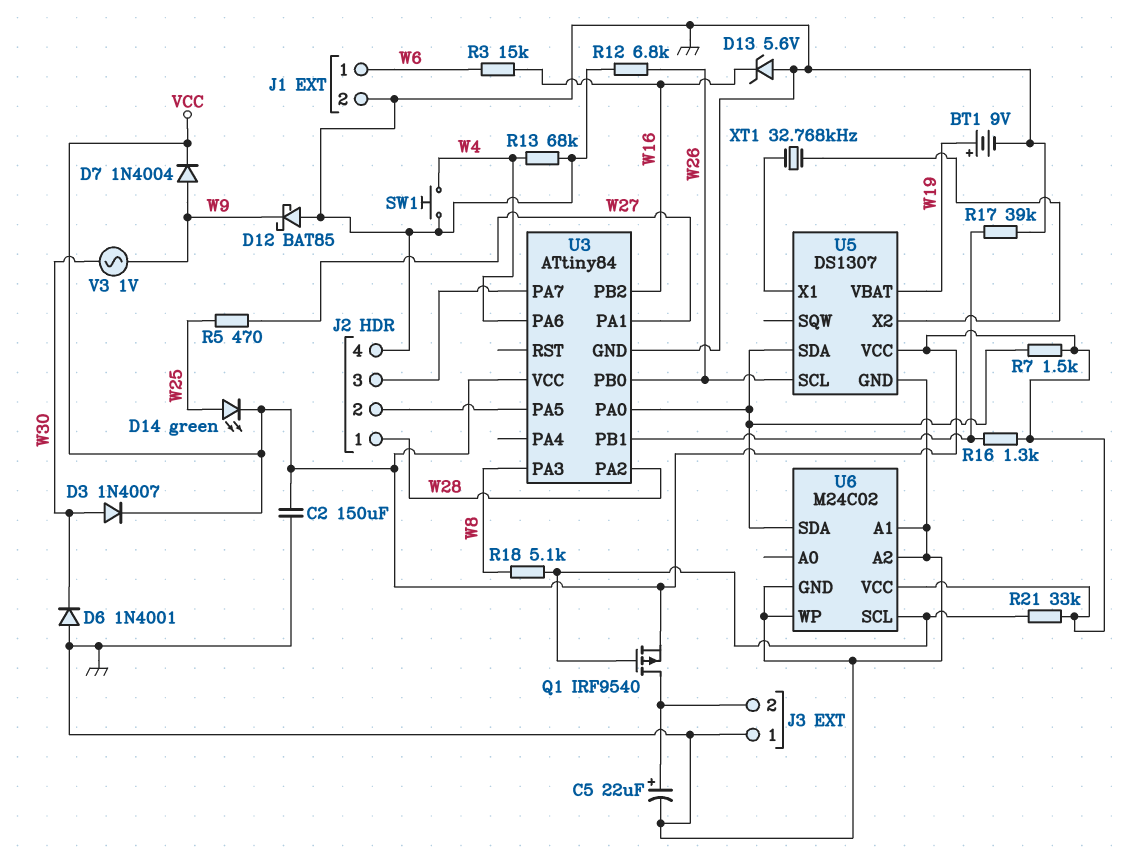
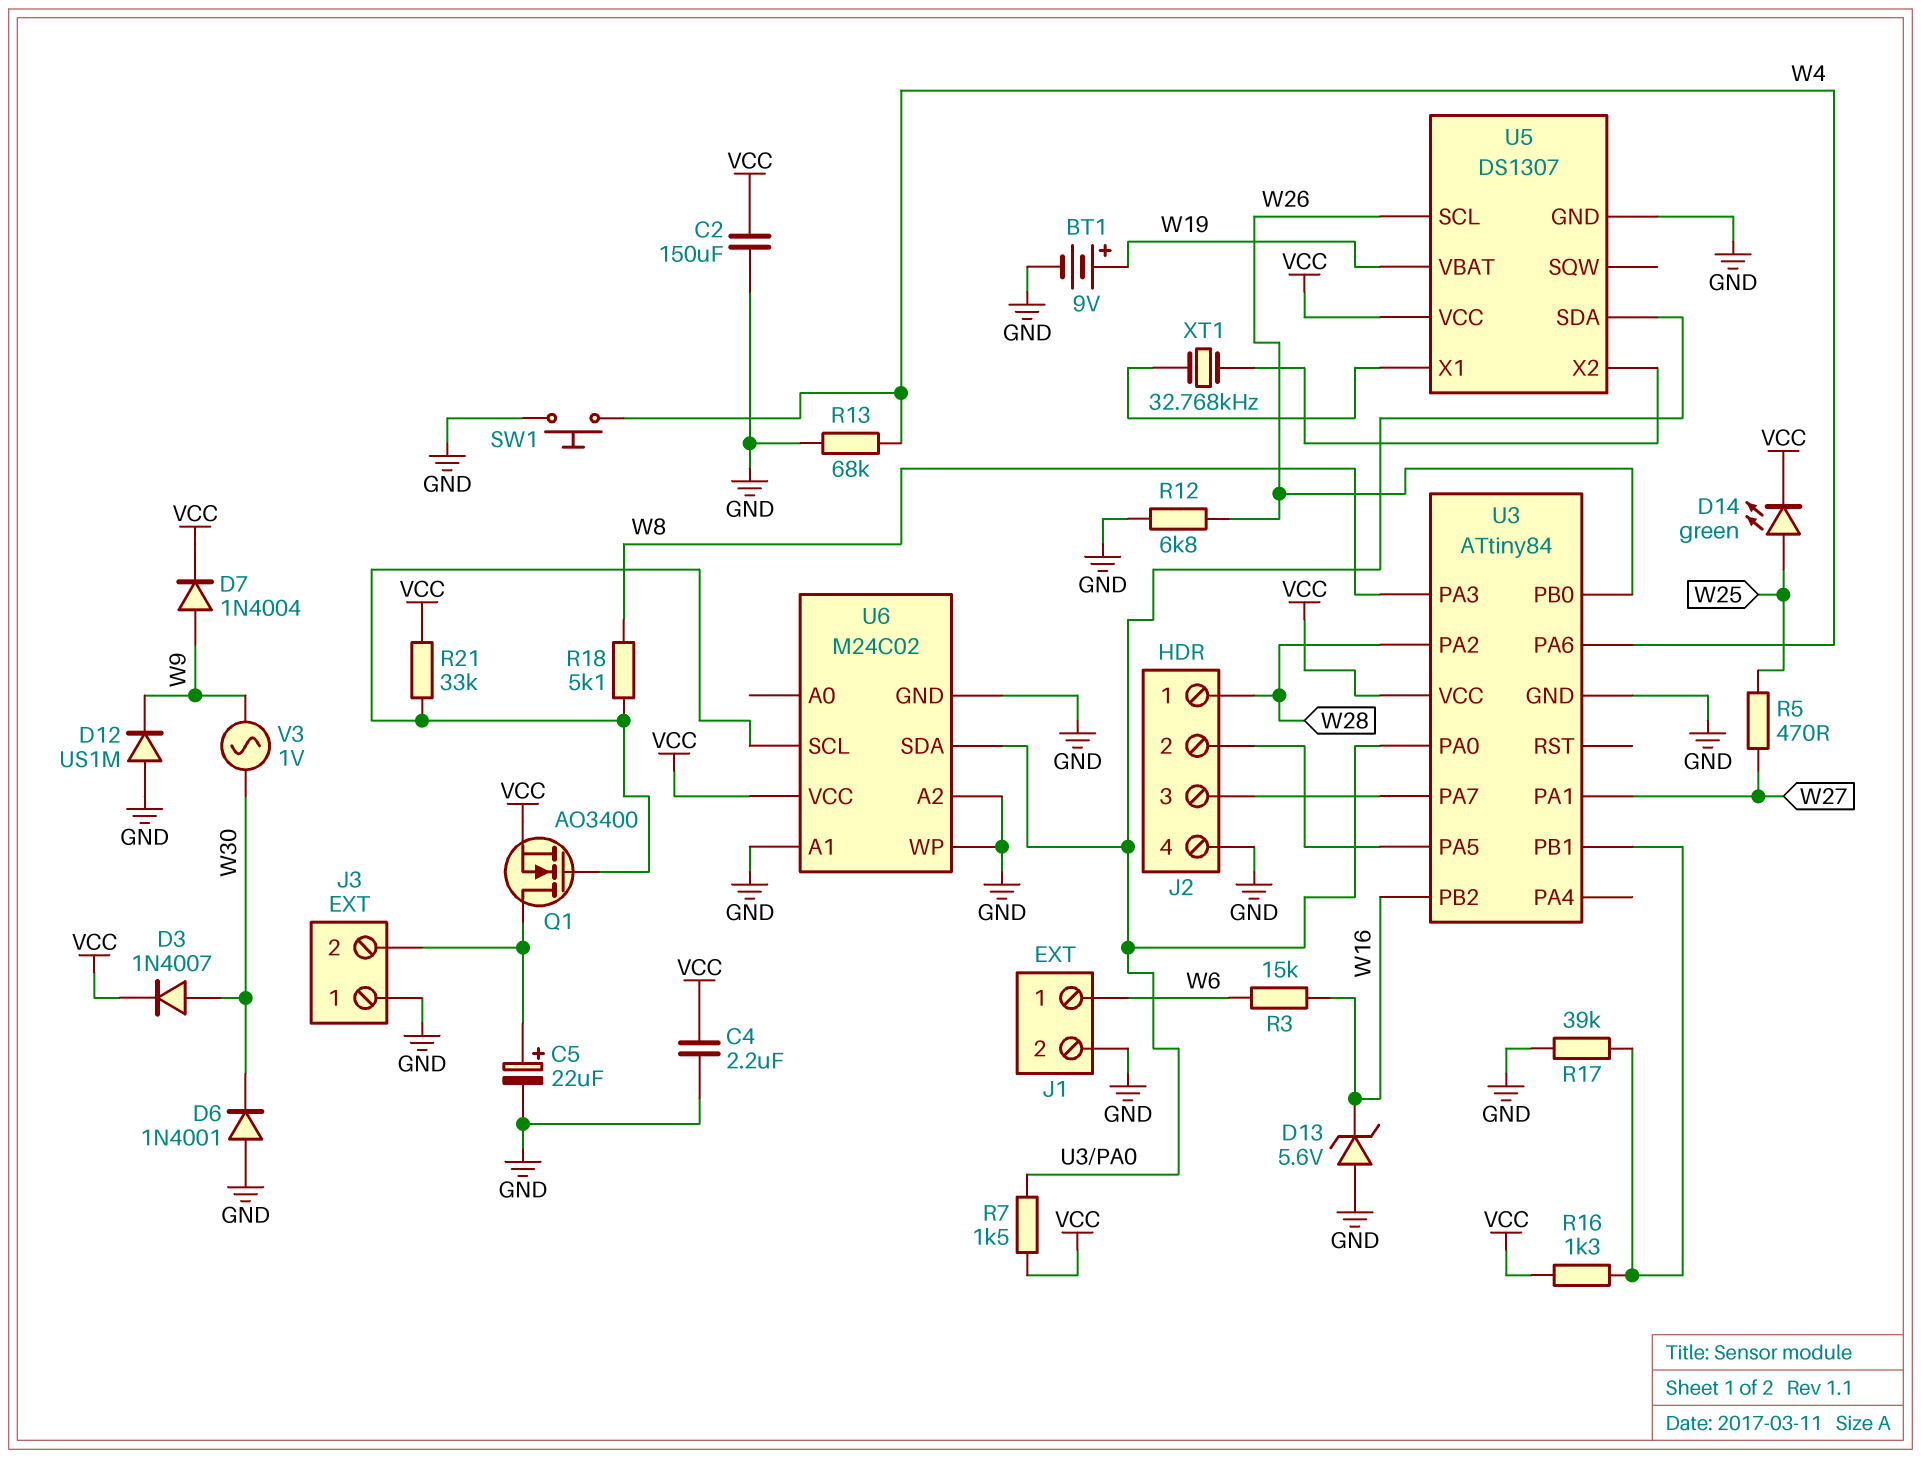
C4: none -> 2.2uF (GND, VCC)
D12: schottky BAT85 (A GND, K W9) -> diode US1M (A GND, K W9)
Q1: PMOS IRF9540 (G U6/SCL, D J3/2, S VCC) -> NMOS AO3400 (G U6/SCL, D J3/2, S VCC)

